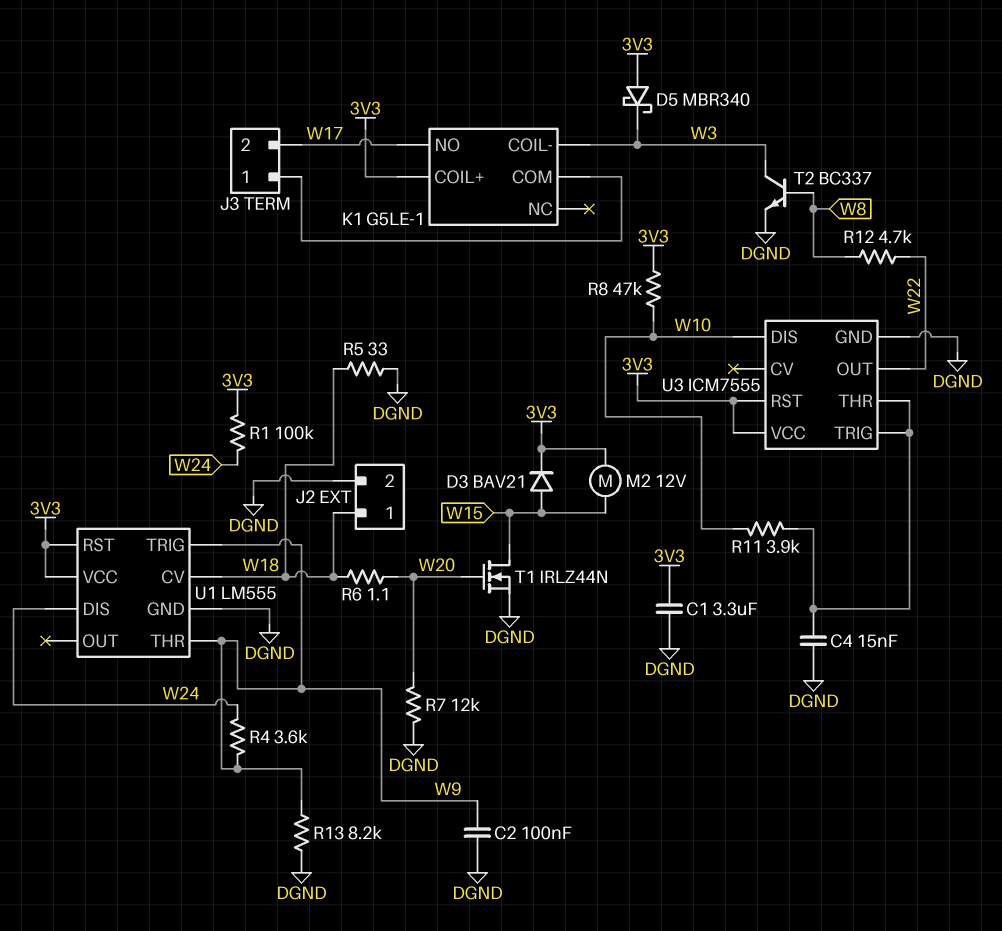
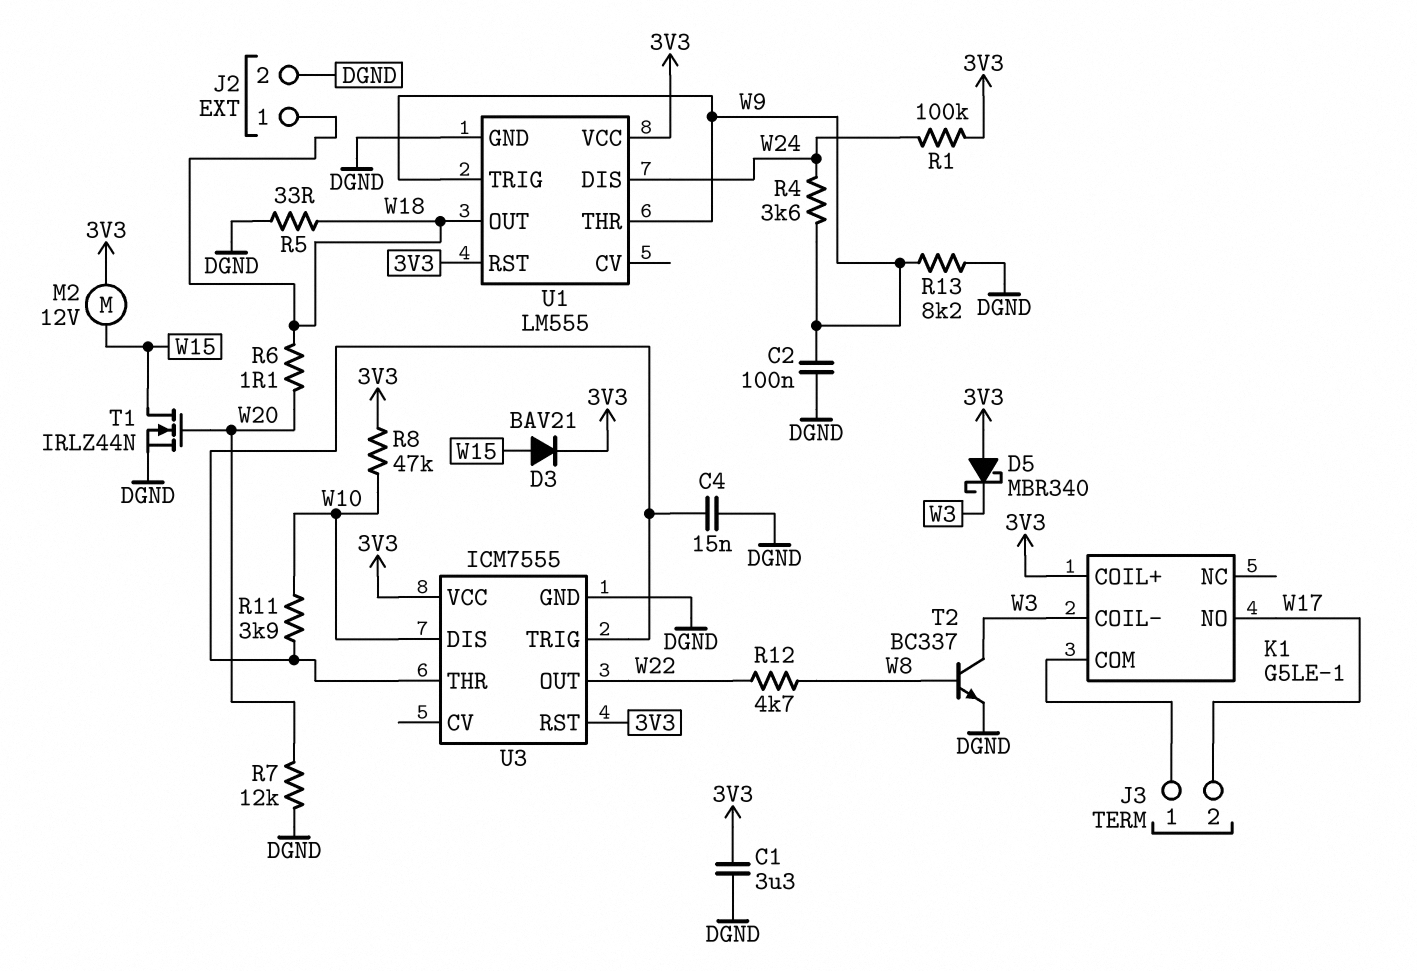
U1 pin CV: W18 -> none
U1 pin OUT: none -> W18

